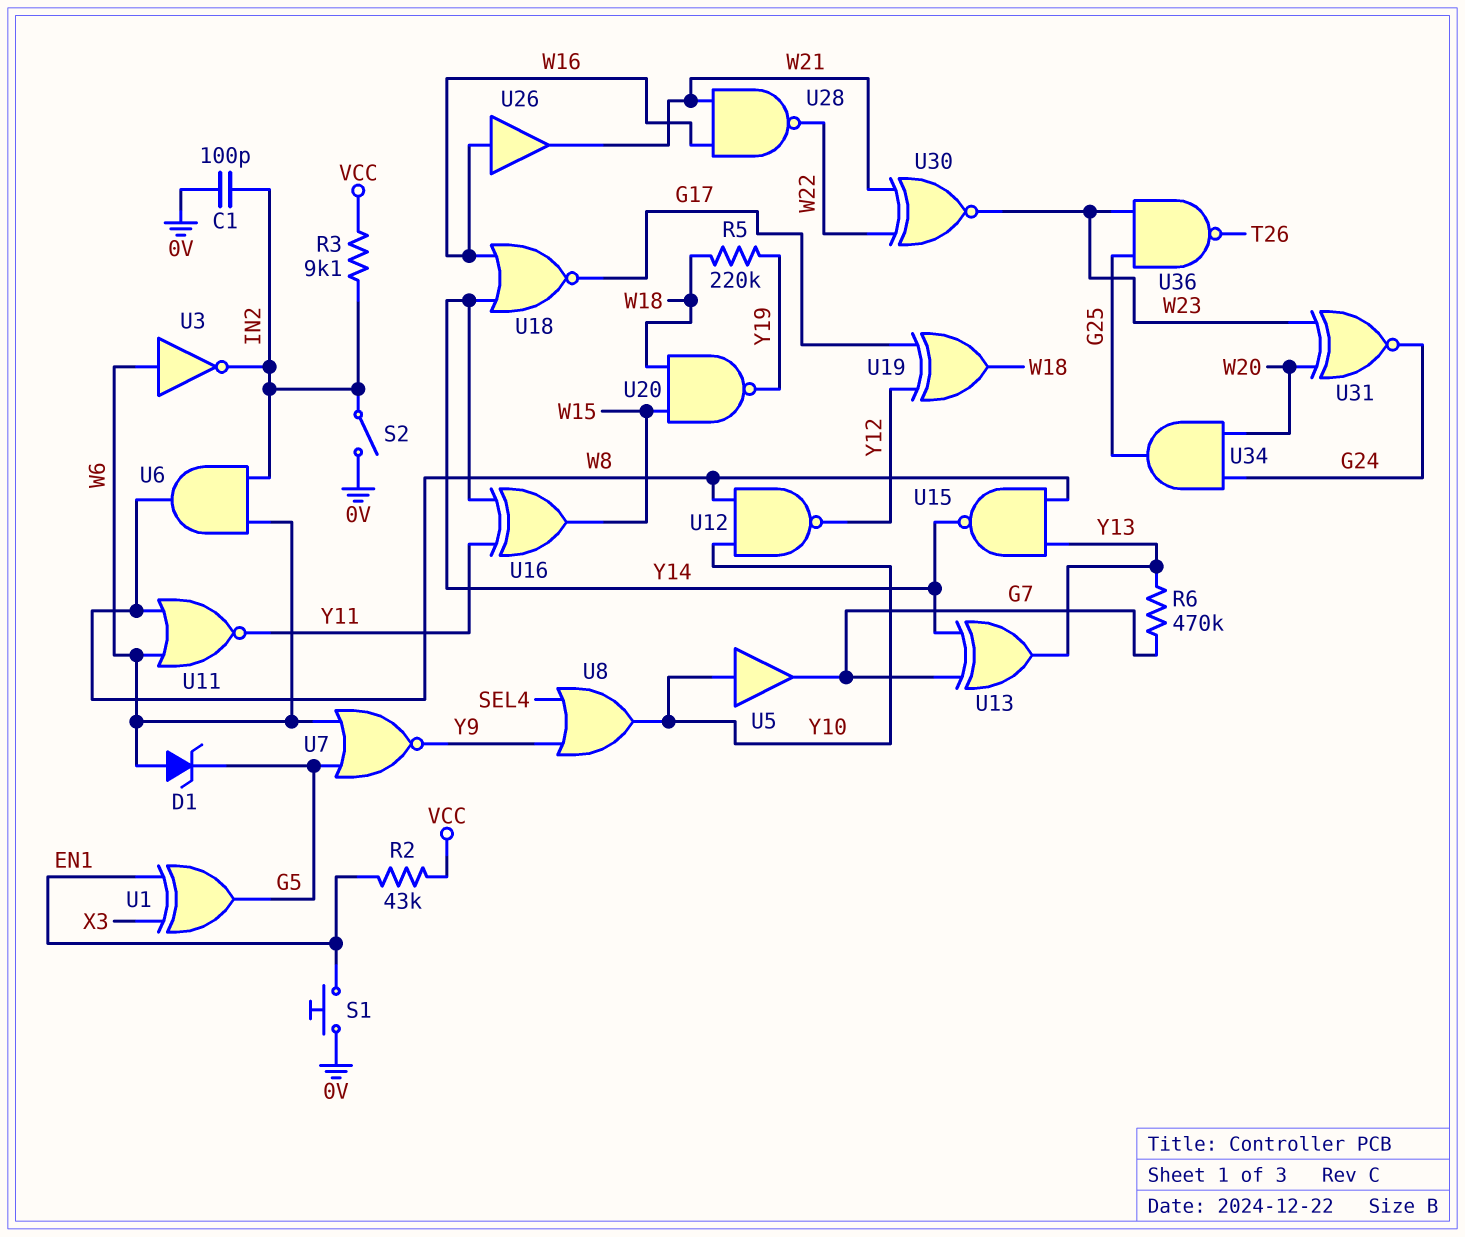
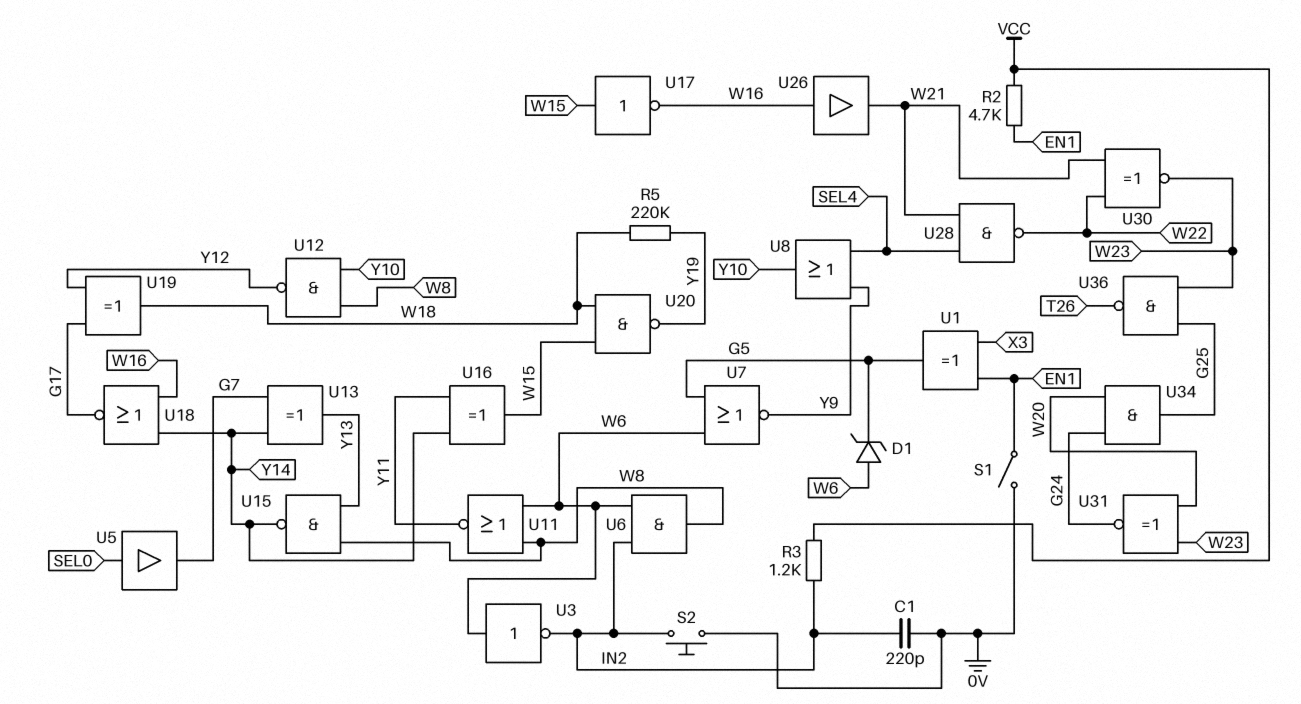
C1: 100pF (0V, IN2) -> 220pF (0V, IN2)
R2: 43k (EN1, VCC) -> 4.7k (EN1, VCC)
R3: 9.1k (IN2, VCC) -> 1.2k (IN2, VCC)
R6: 470k (G7, Y13) -> none
S1: button (0V, EN1) -> switch (0V, EN1)
S2: switch (0V, IN2) -> button (0V, IN2)
U5: buffer (in Y10, out G7) -> buffer (in SEL0, out G7)
U17: none -> NOT (in W15, out W16)
U28: NAND (in W16, in W21, out W22) -> NAND (in SEL4, in W21, out W22)

